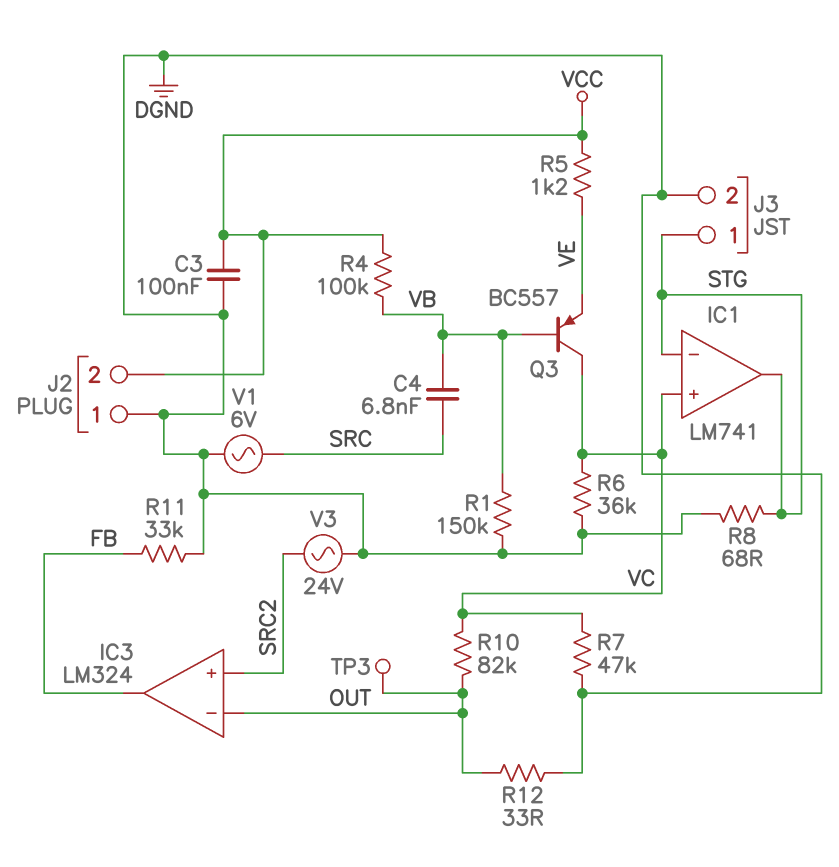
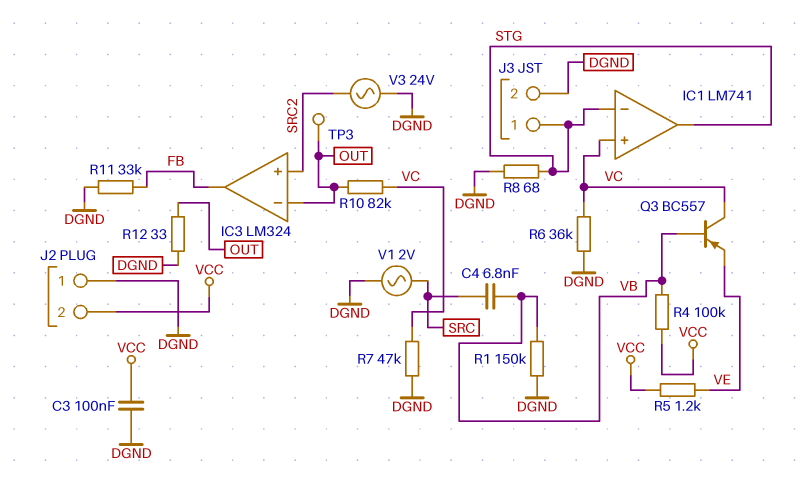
V1: AC 6V (DGND, SRC) -> AC 2V (DGND, SRC)

